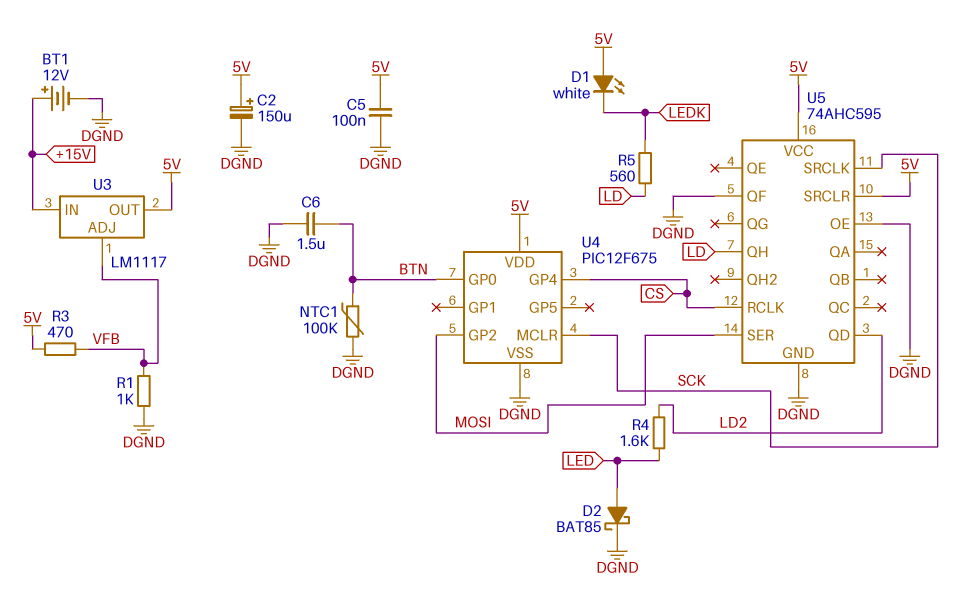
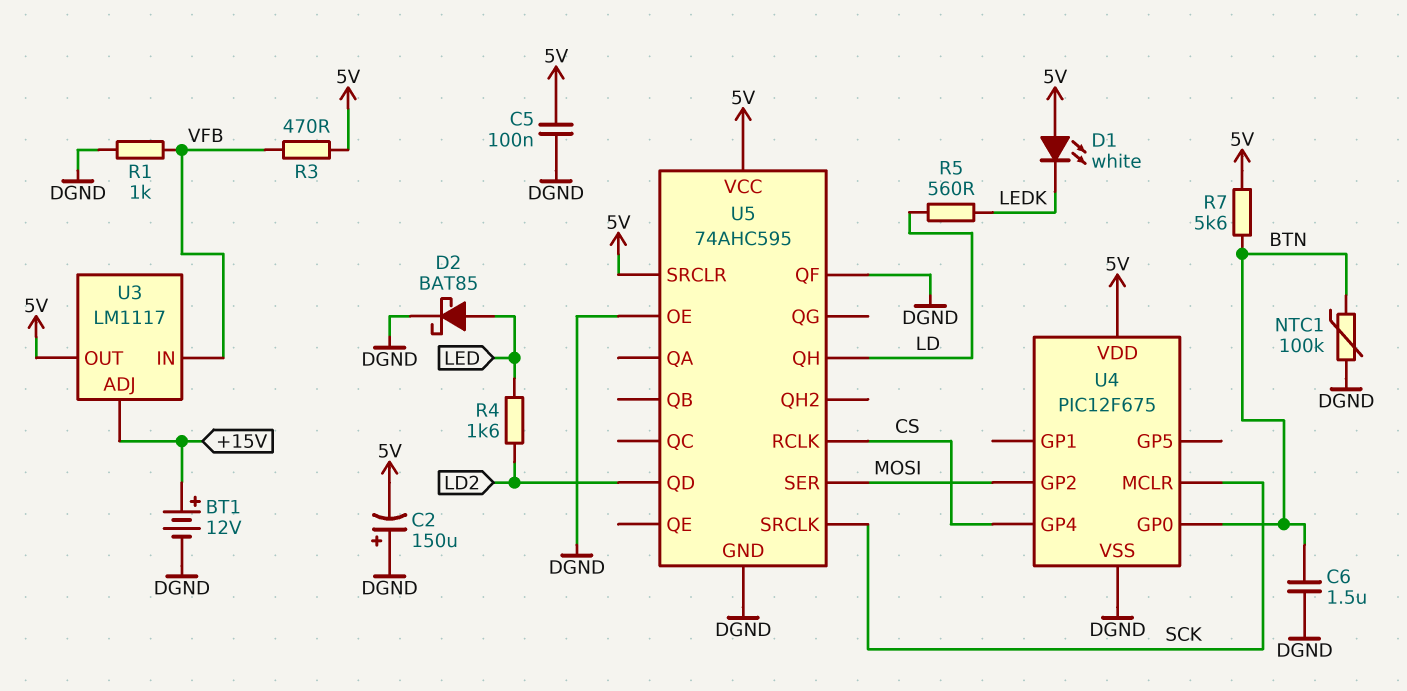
C2: 150uF (plus 5V, minus DGND) -> 150uF (plus DGND, minus 5V)
R7: none -> 5.6k (5V, BTN)
U3 pin ADJ: VFB -> +15V
U3 pin IN: +15V -> VFB

